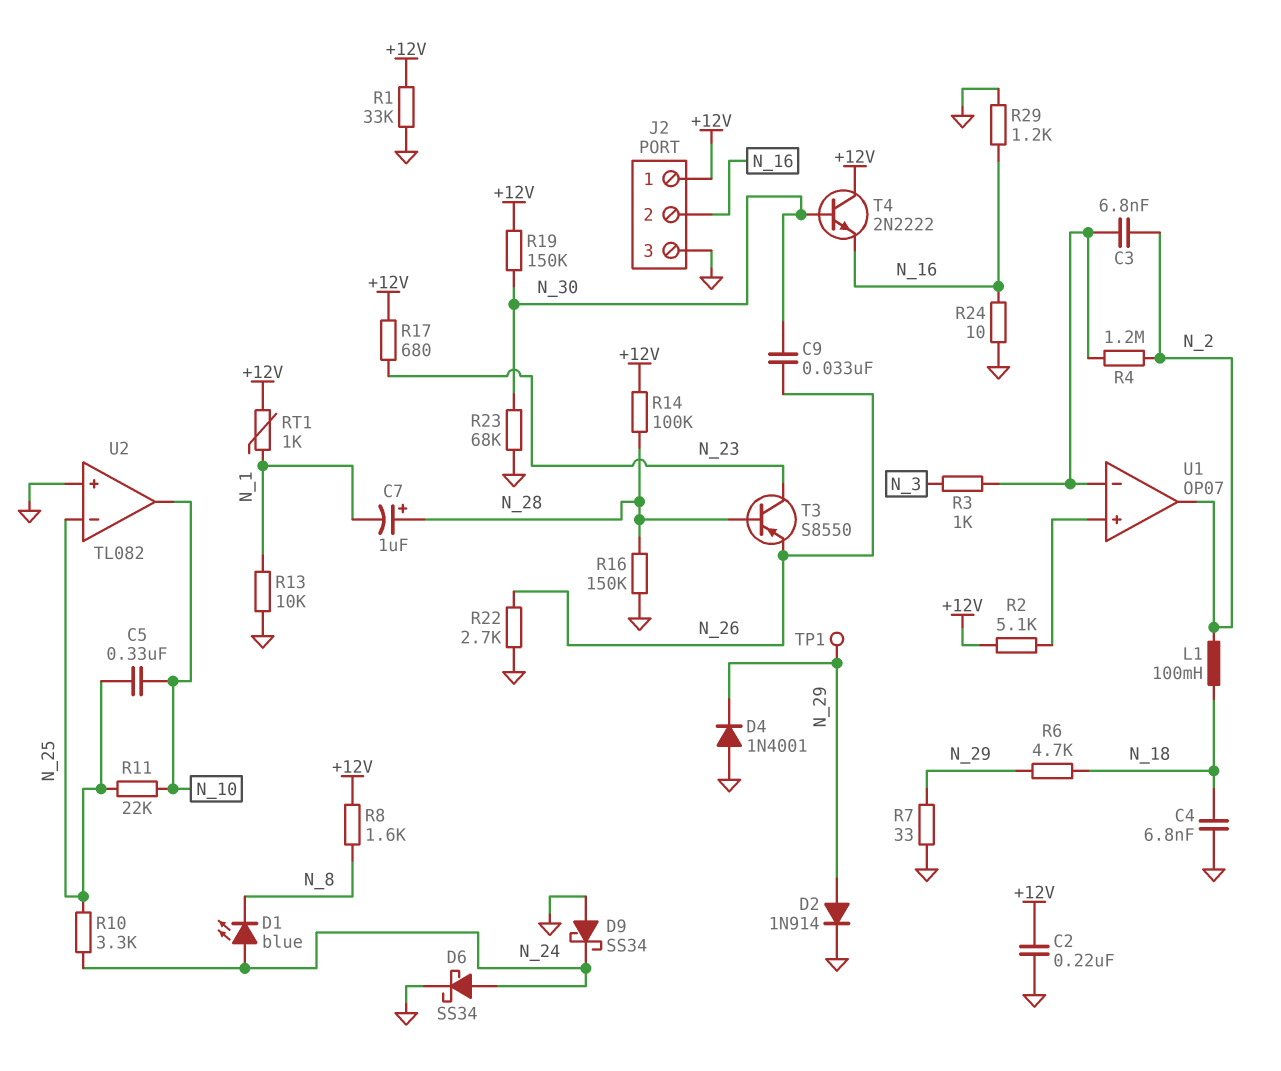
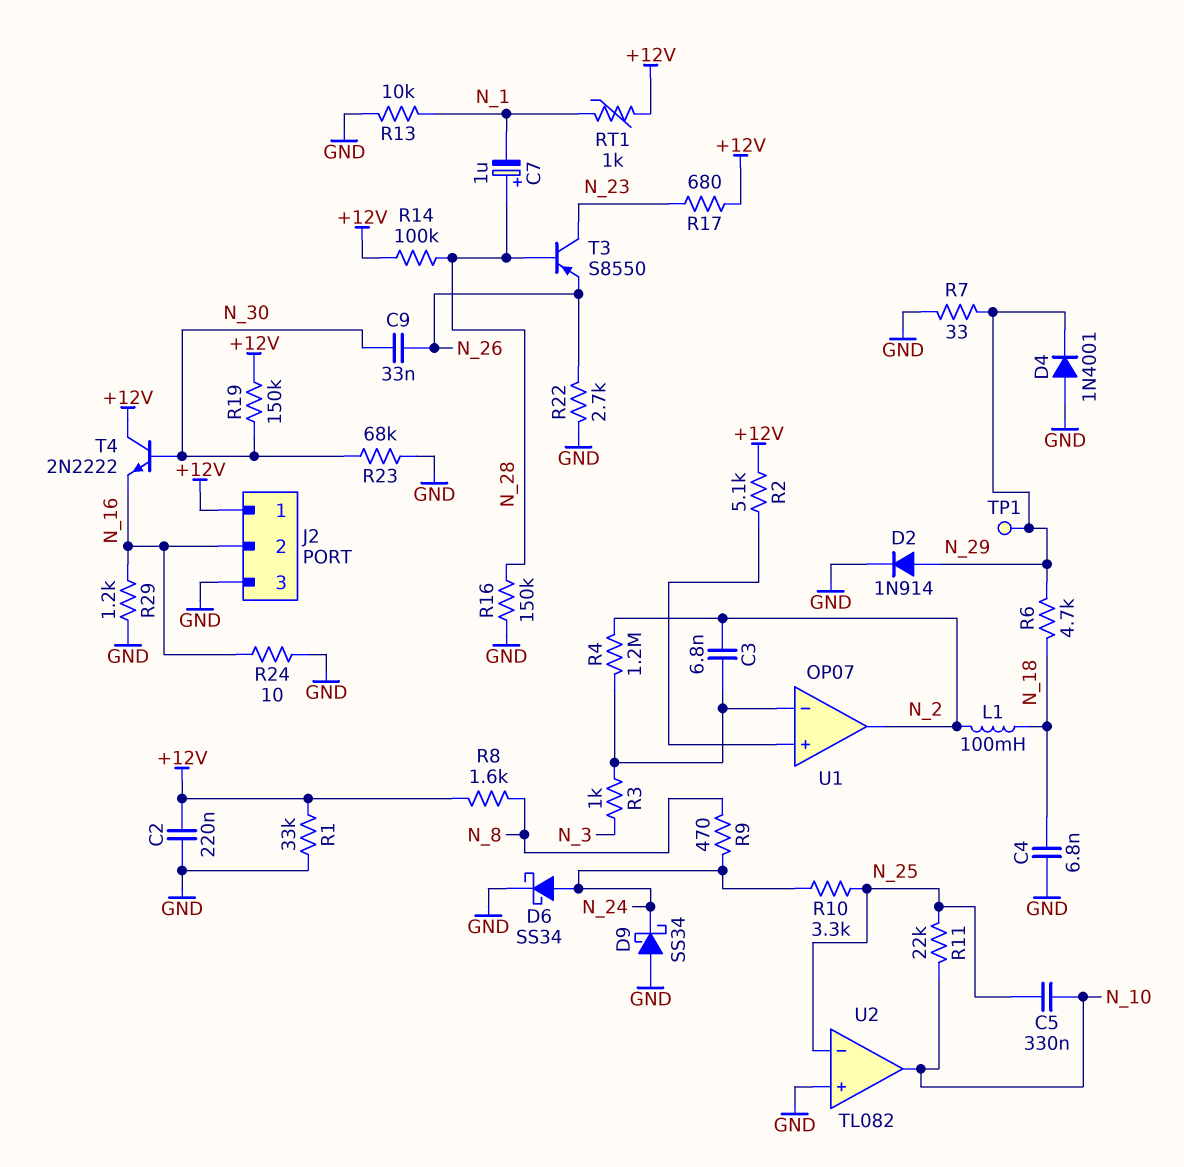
D1: LED blue (A N_24, K N_8) -> none
R9: none -> 470 (N_8, N_24)

